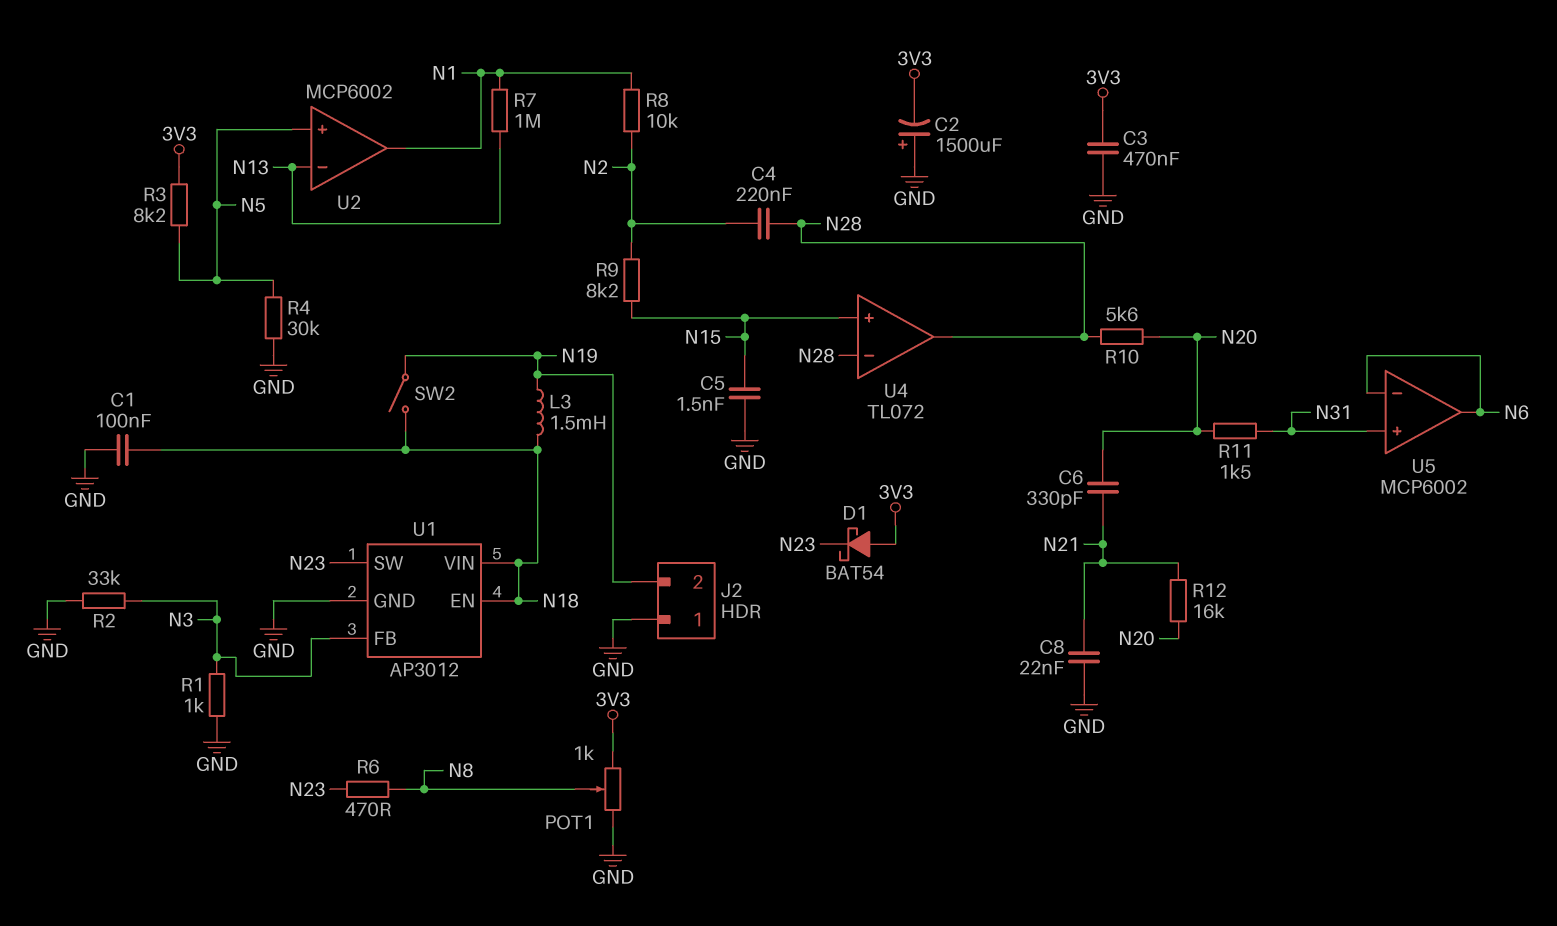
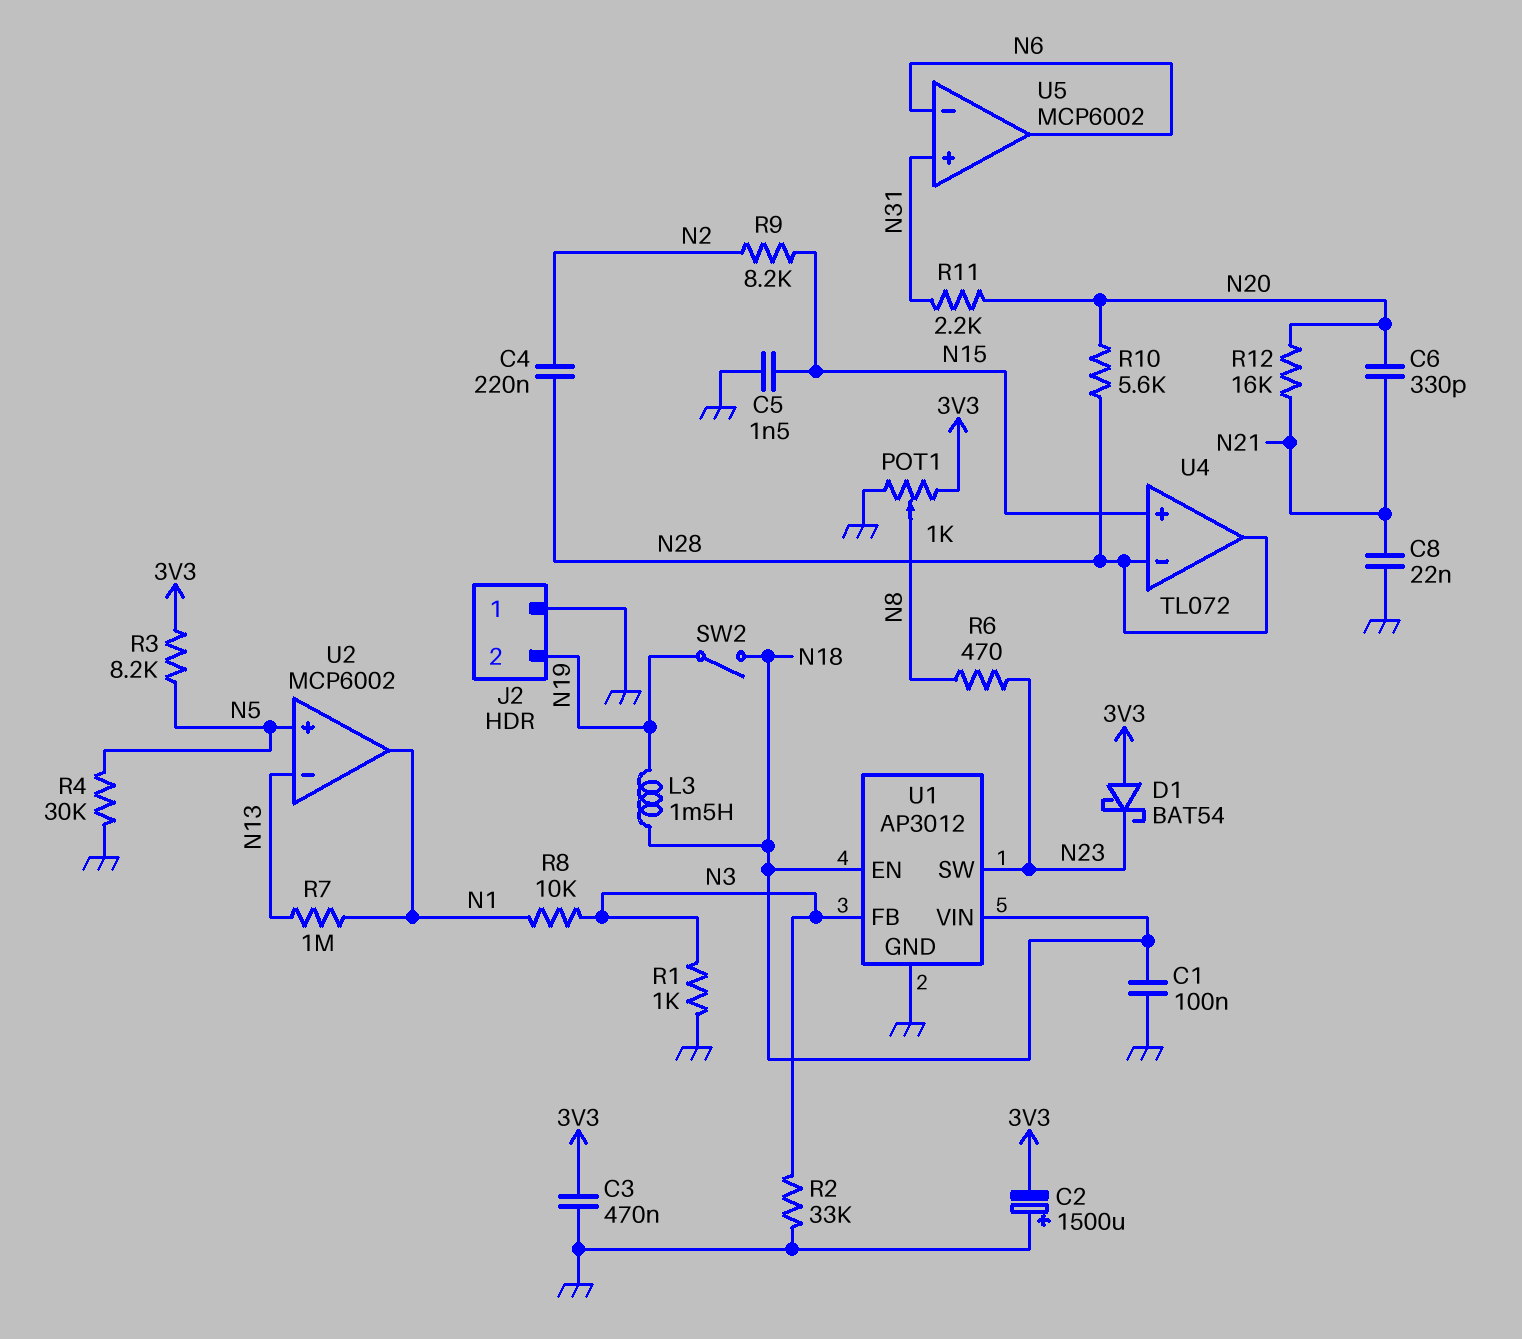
R8: 10k (N1, N2) -> 10k (N1, N3)
R11: 1.5k (N20, N31) -> 2.2k (N20, N31)

